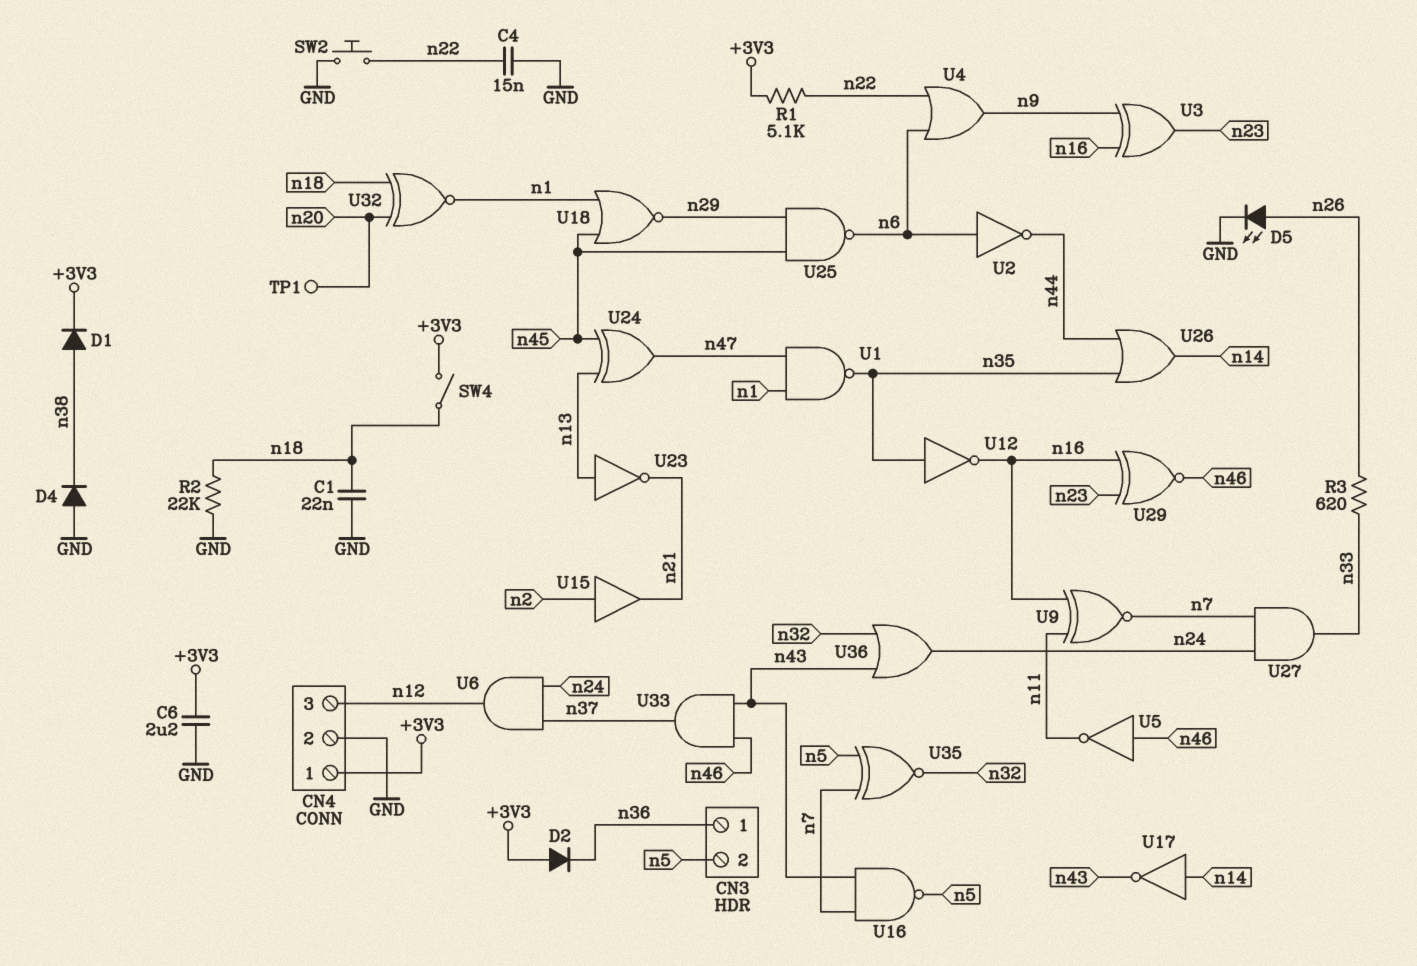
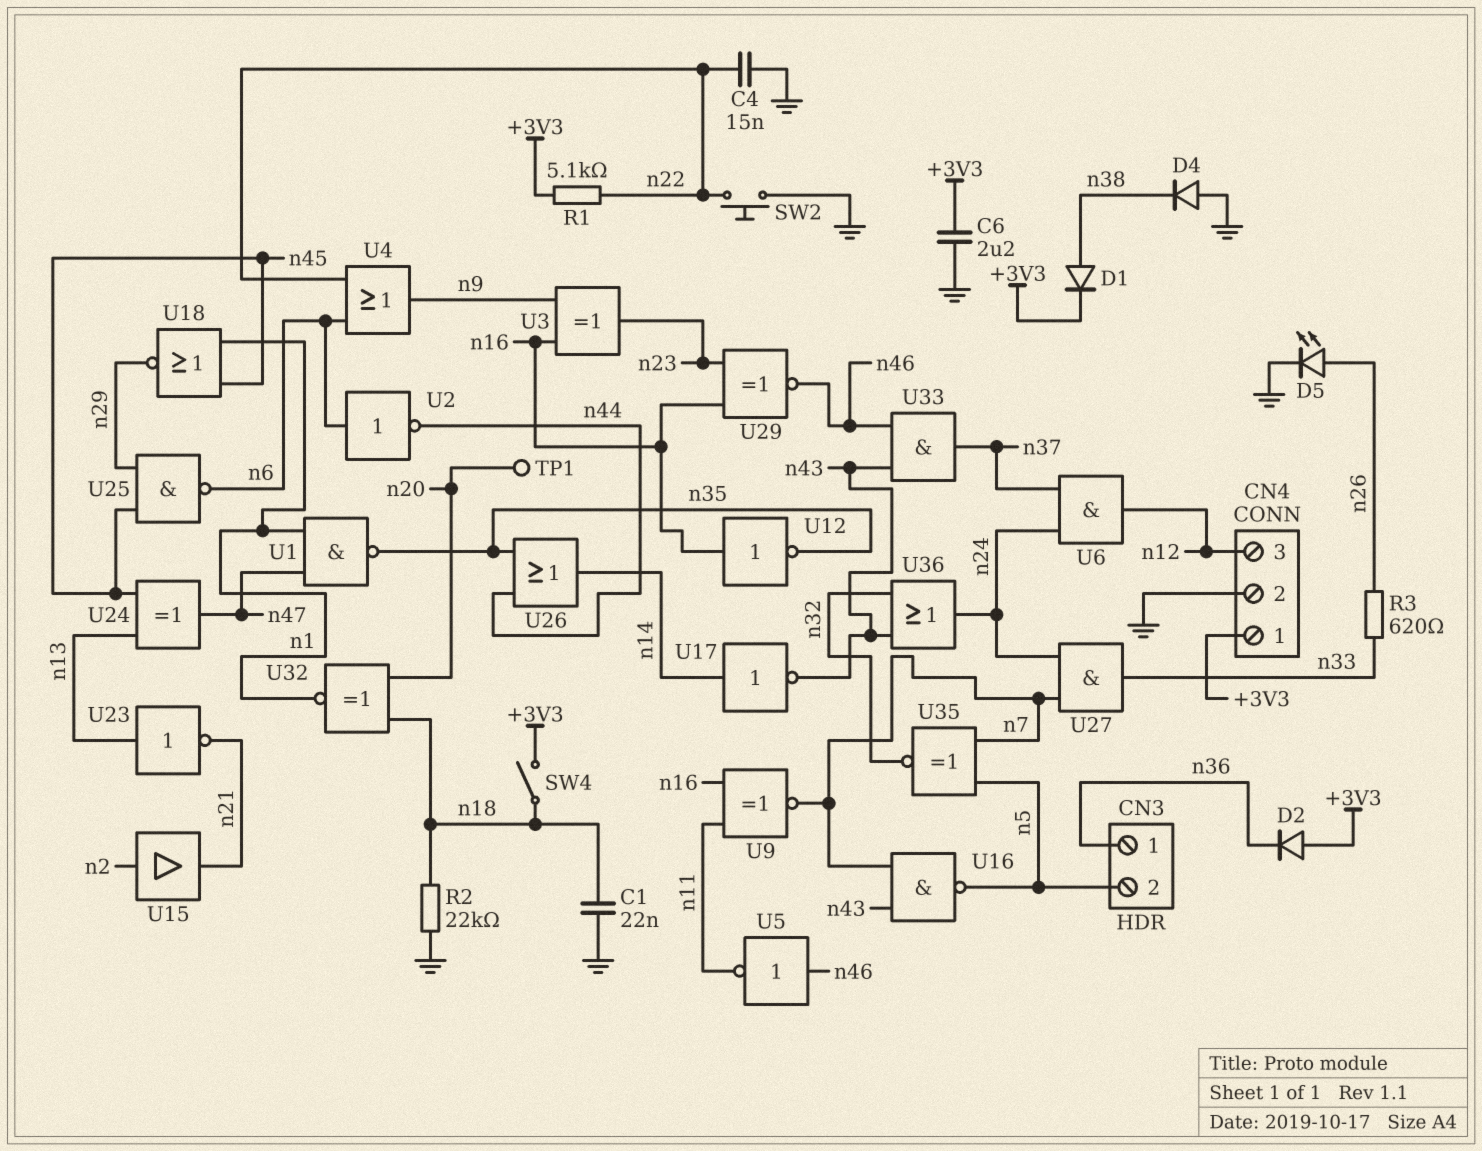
U12: NOT (in n35, out n16) -> NOT (in n16, out n35)

